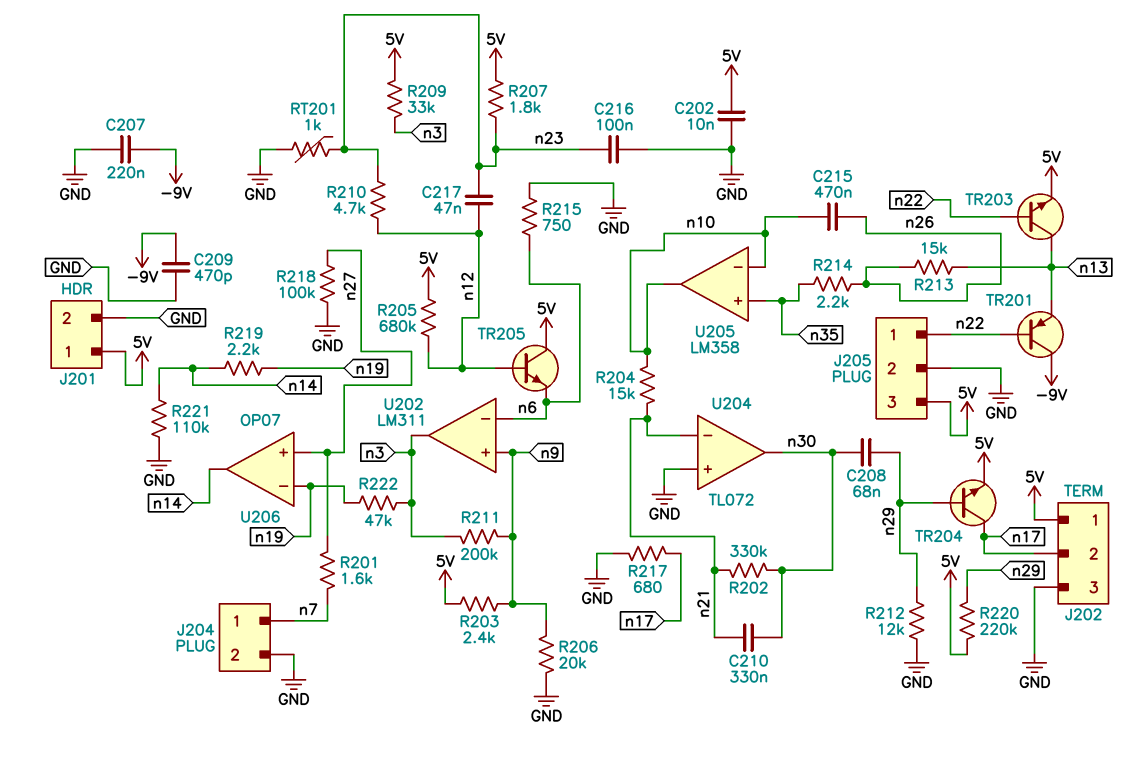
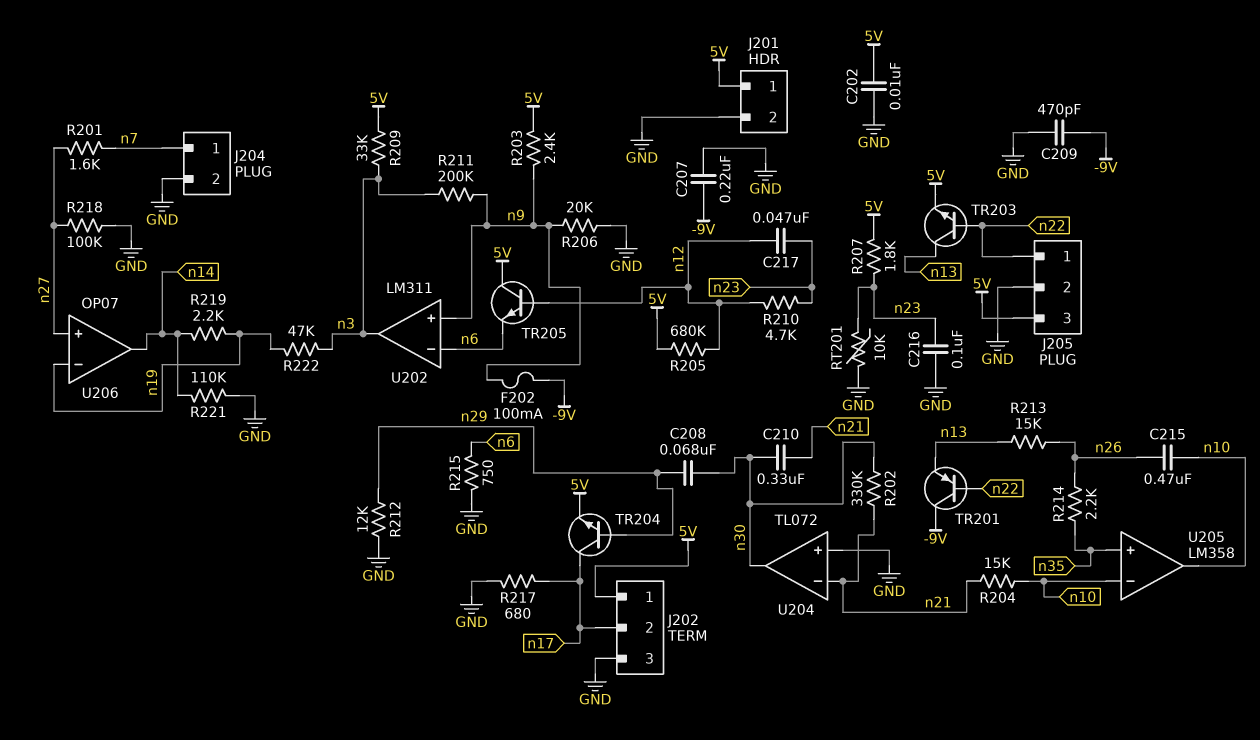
F202: none -> 100mA (-9V, n9)
R220: 220k (5V, n29) -> none
RT201: 1k (GND, n23) -> 10k (GND, n23)

